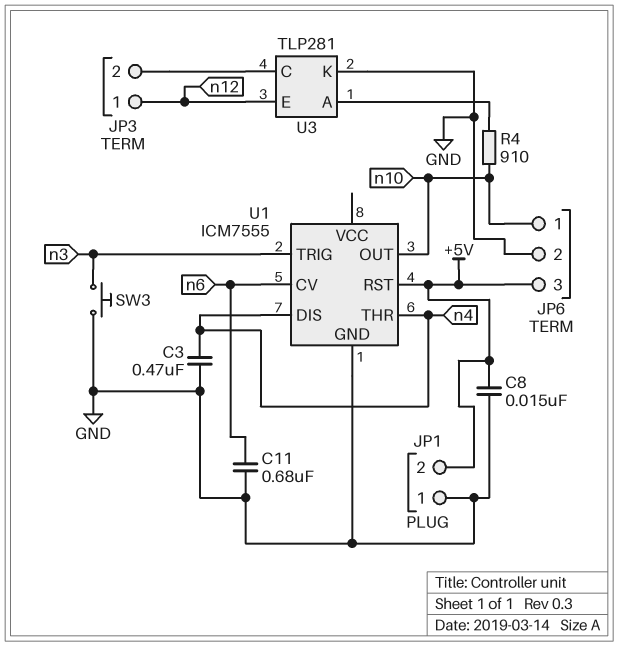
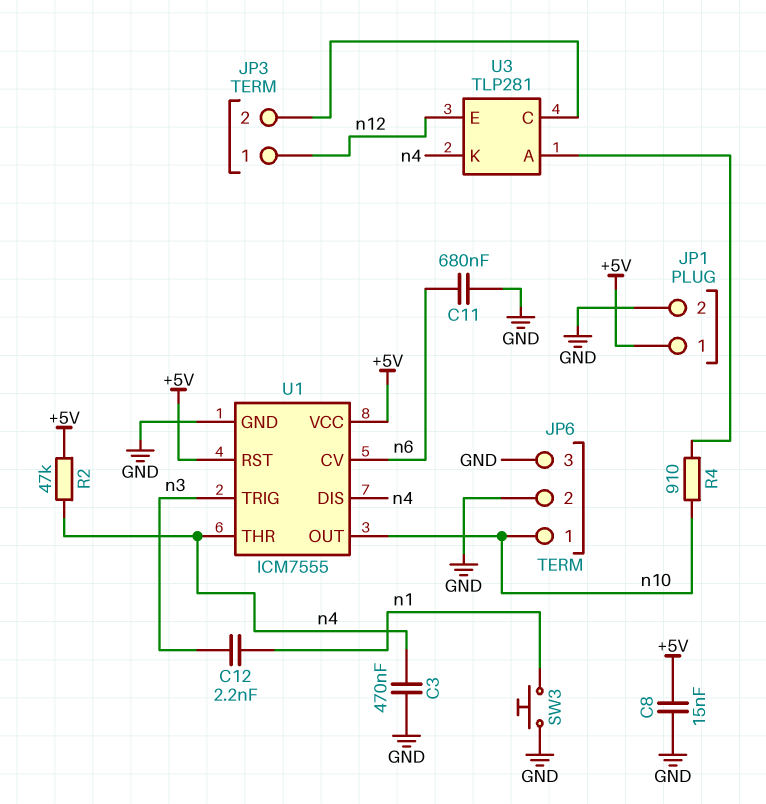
C12: none -> 2.2nF (n1, n3)
JP1 pin 1: GND -> +5V
JP1 pin 2: +5V -> GND
JP6 pin 3: +5V -> GND
R2: none -> 47k (+5V, n4)
SW3: button (GND, n3) -> button (GND, n1)
U1 pin VCC: none -> +5V
U3 pin K: GND -> n4

